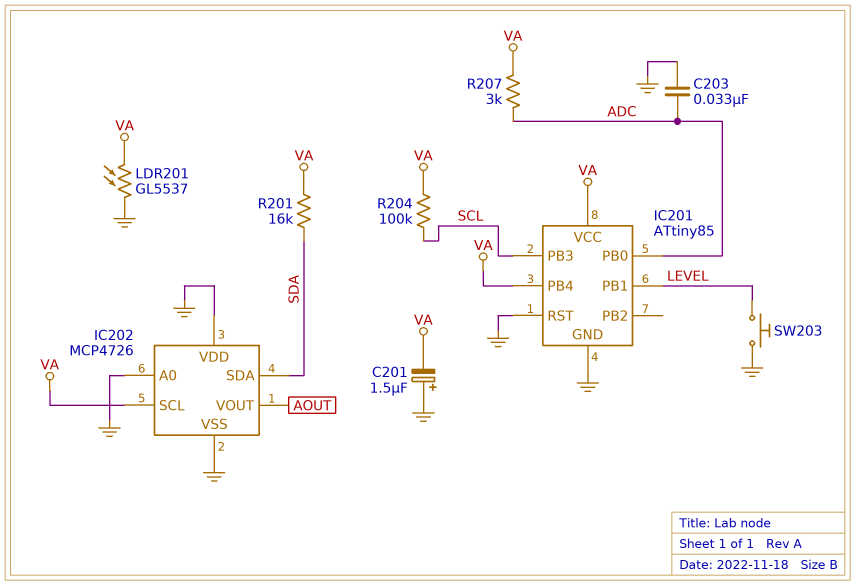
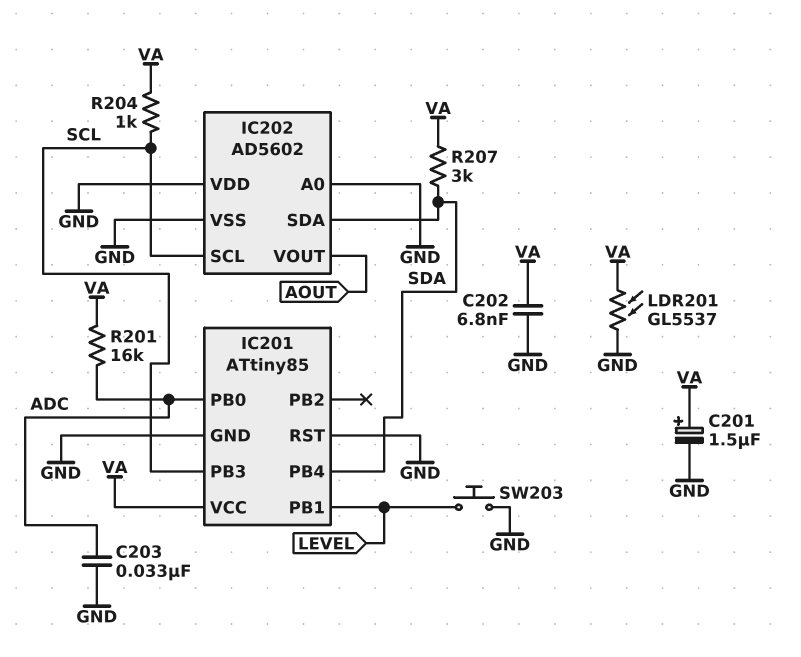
C201: 1.5uF (plus GND, minus VA) -> 1.5uF (plus VA, minus GND)
C202: none -> 6.8nF (GND, VA)
IC201 pin PB4: VA -> SDA
IC202: MCP4726 -> AD5602
IC202 pin SCL: VA -> SCL
R201: 16k (SDA, VA) -> 16k (ADC, VA)
R204: 100k (SCL, VA) -> 1k (SCL, VA)
R207: 3k (ADC, VA) -> 3k (SDA, VA)

